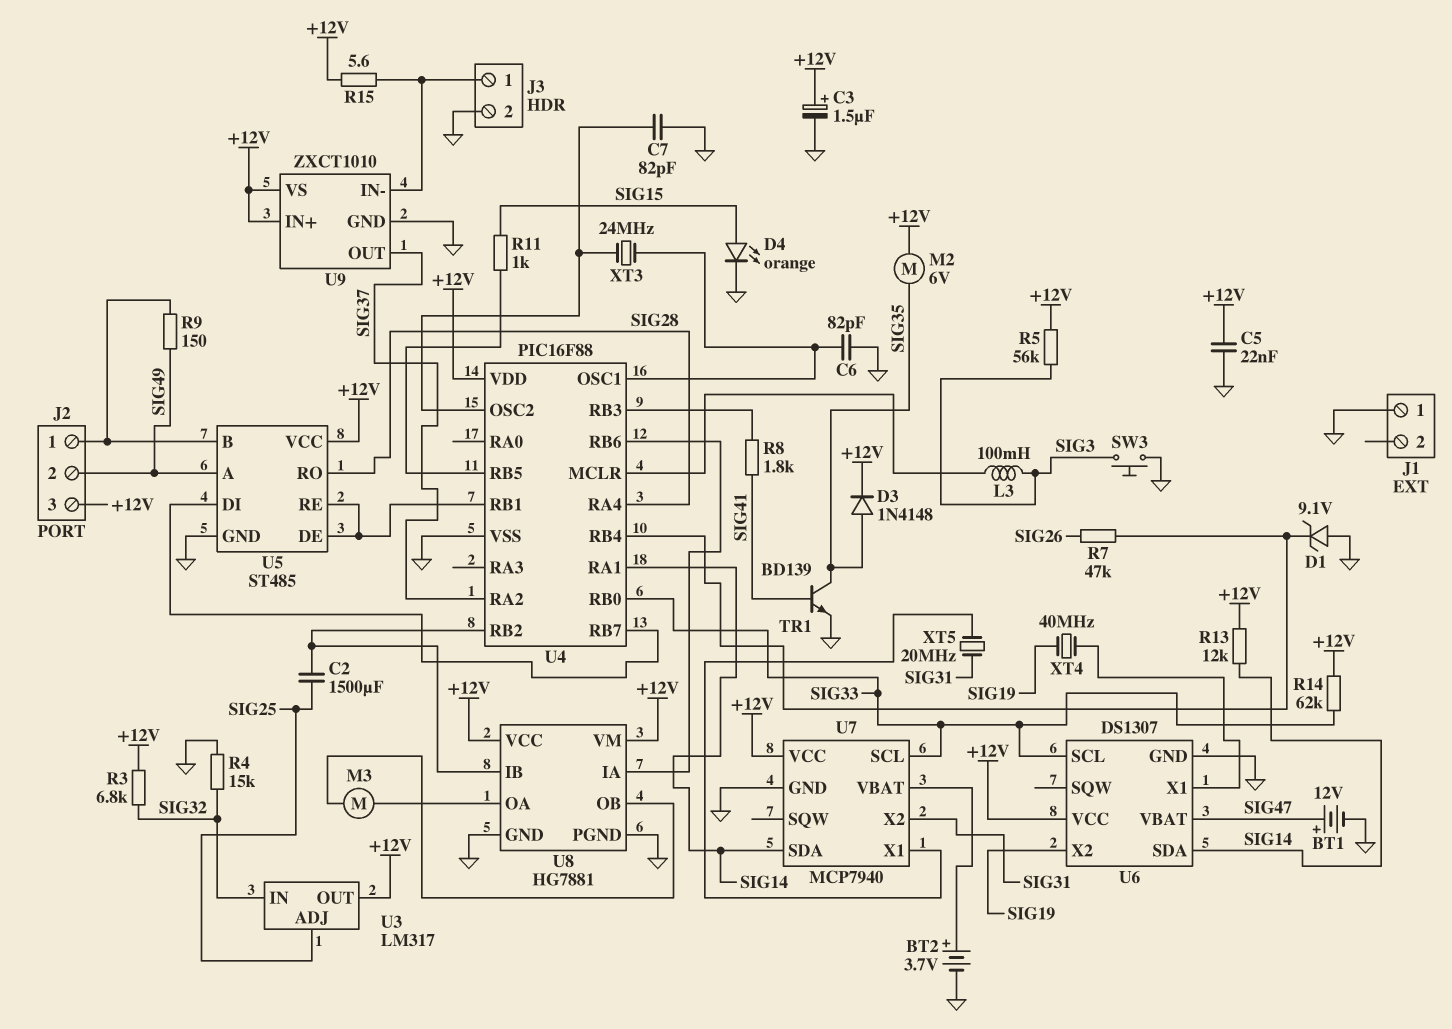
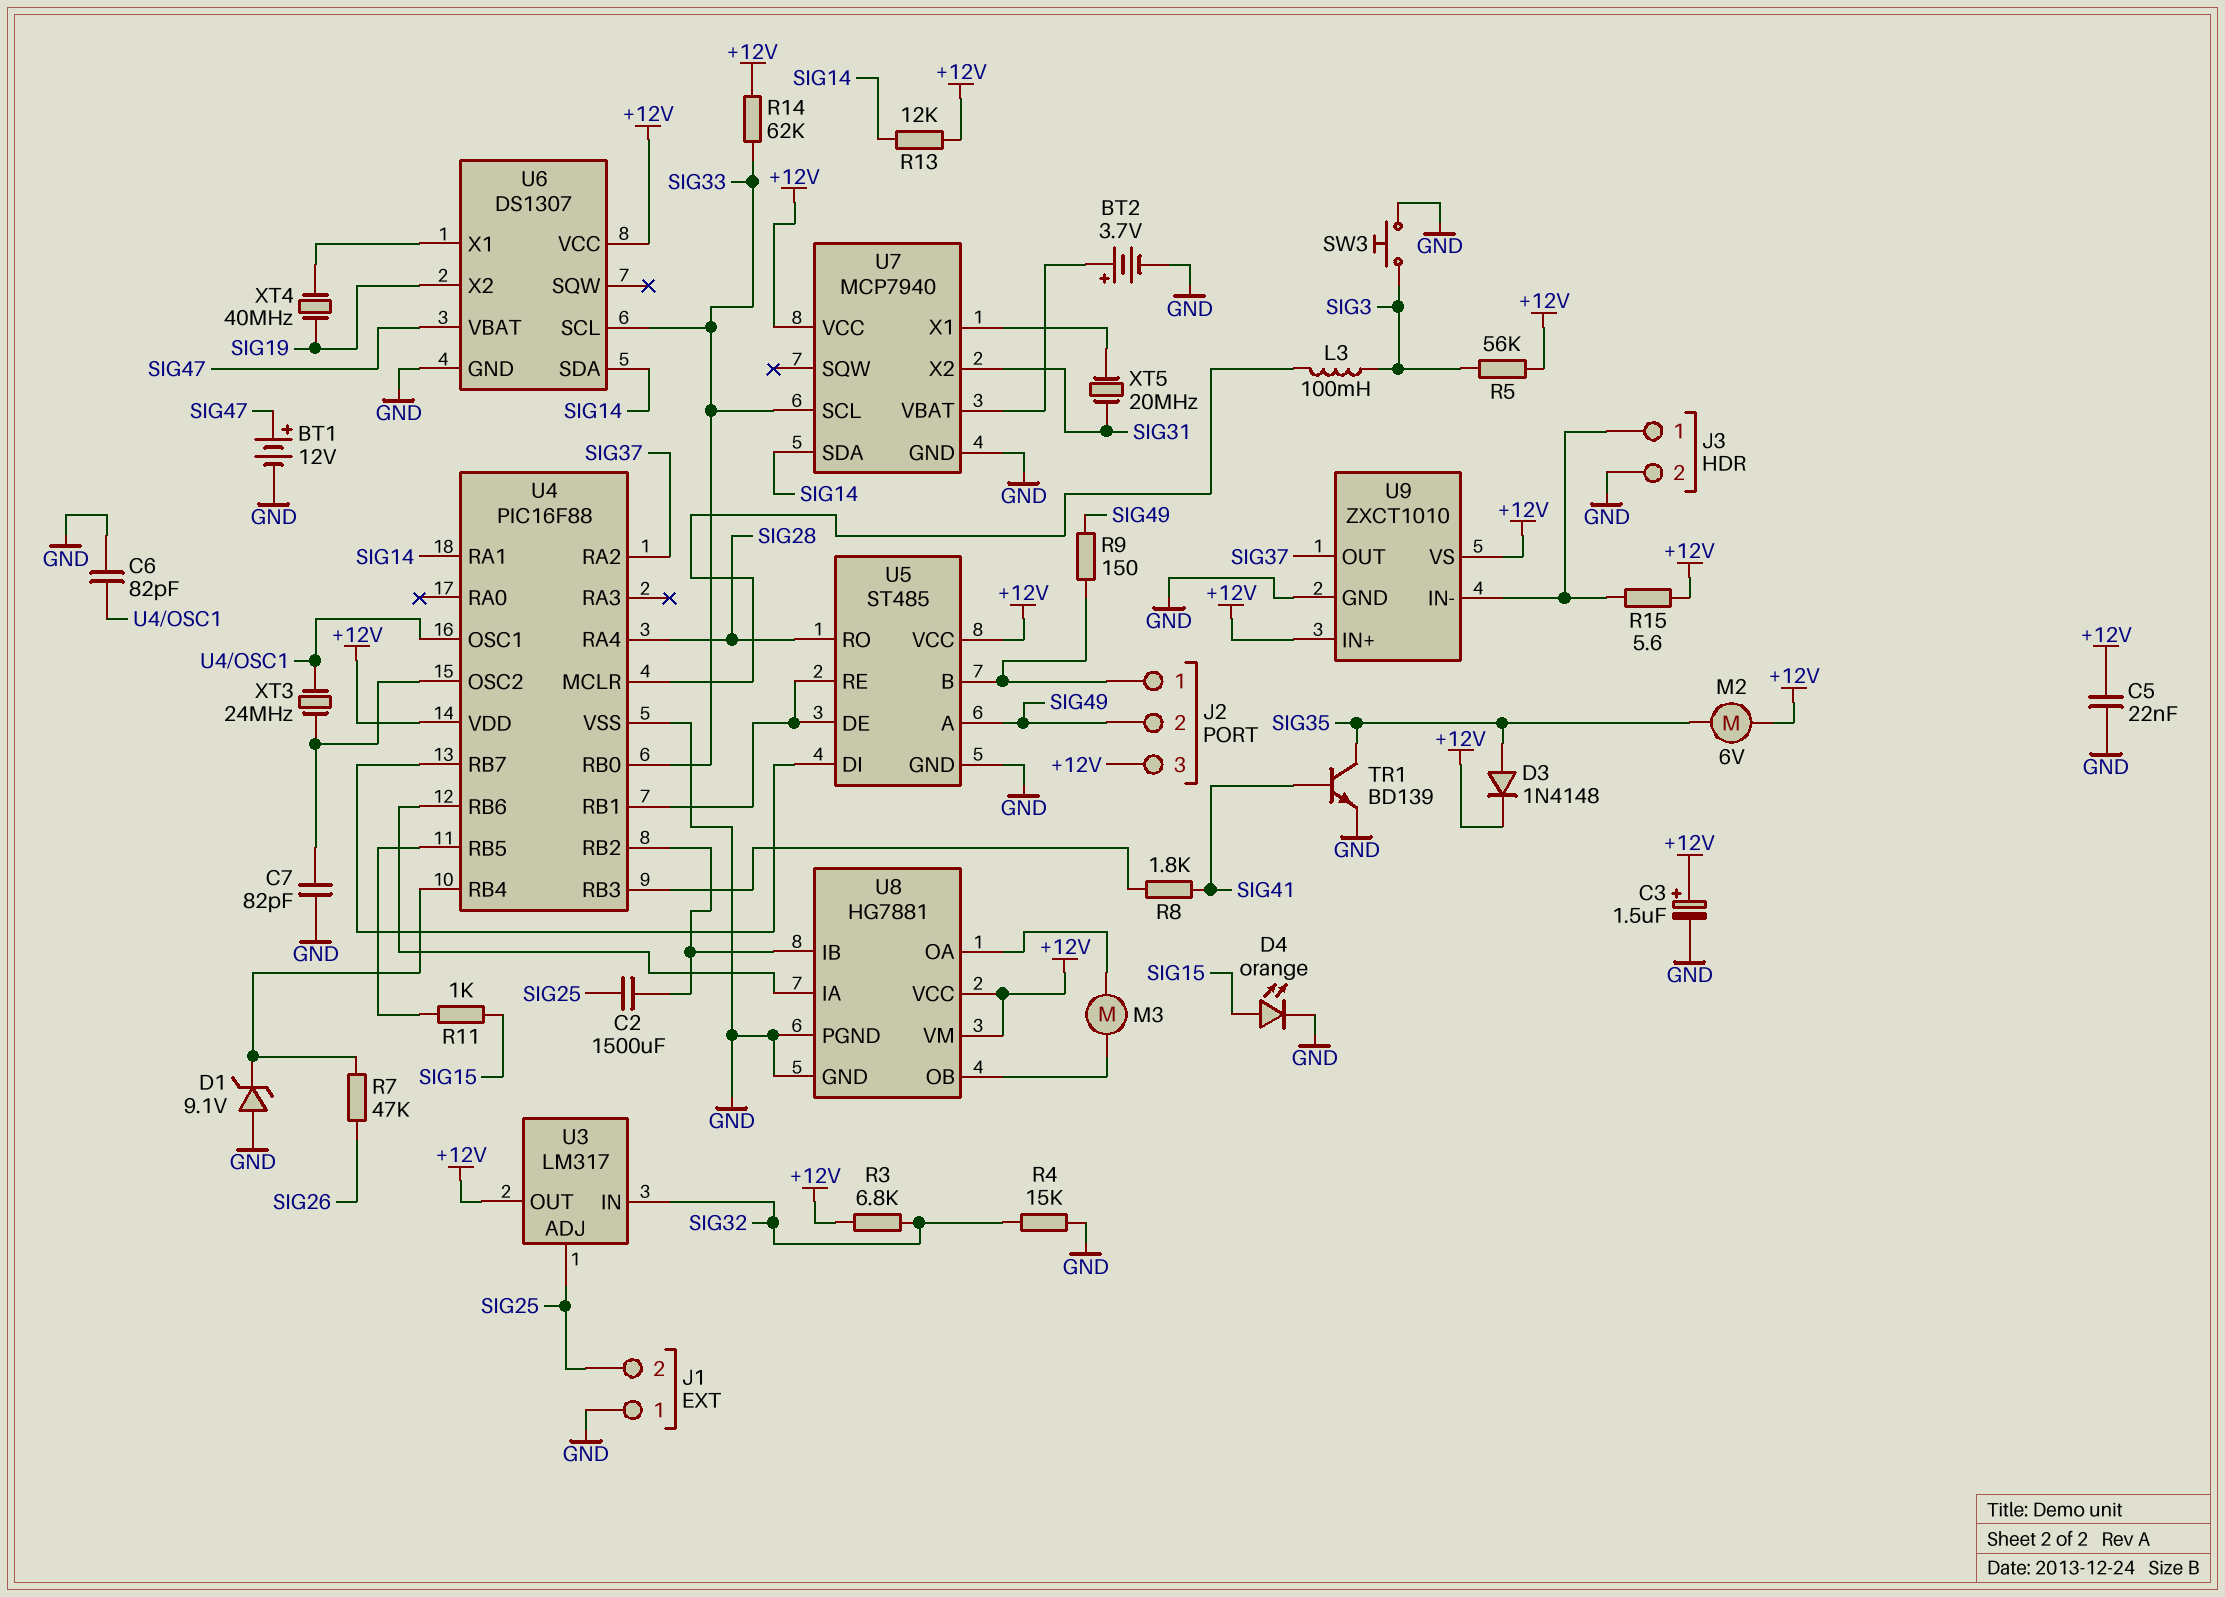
J1 pin 2: none -> SIG25

